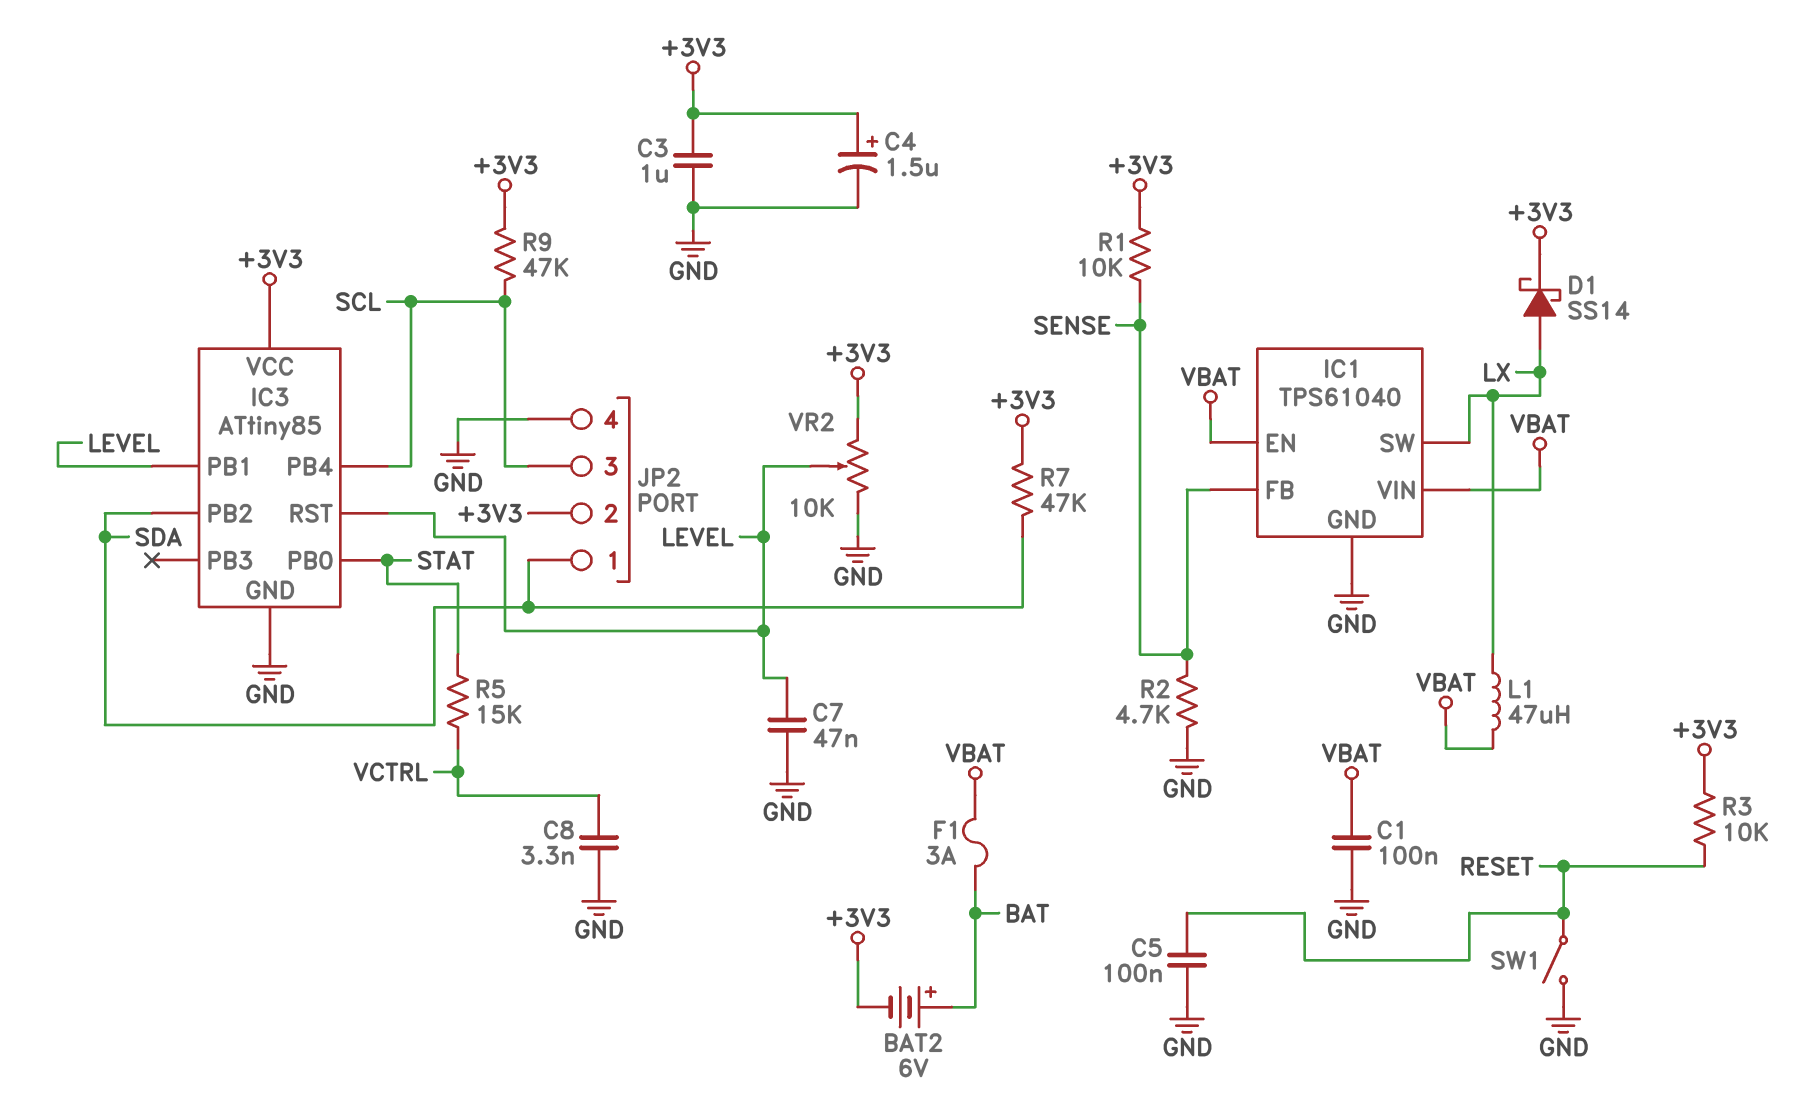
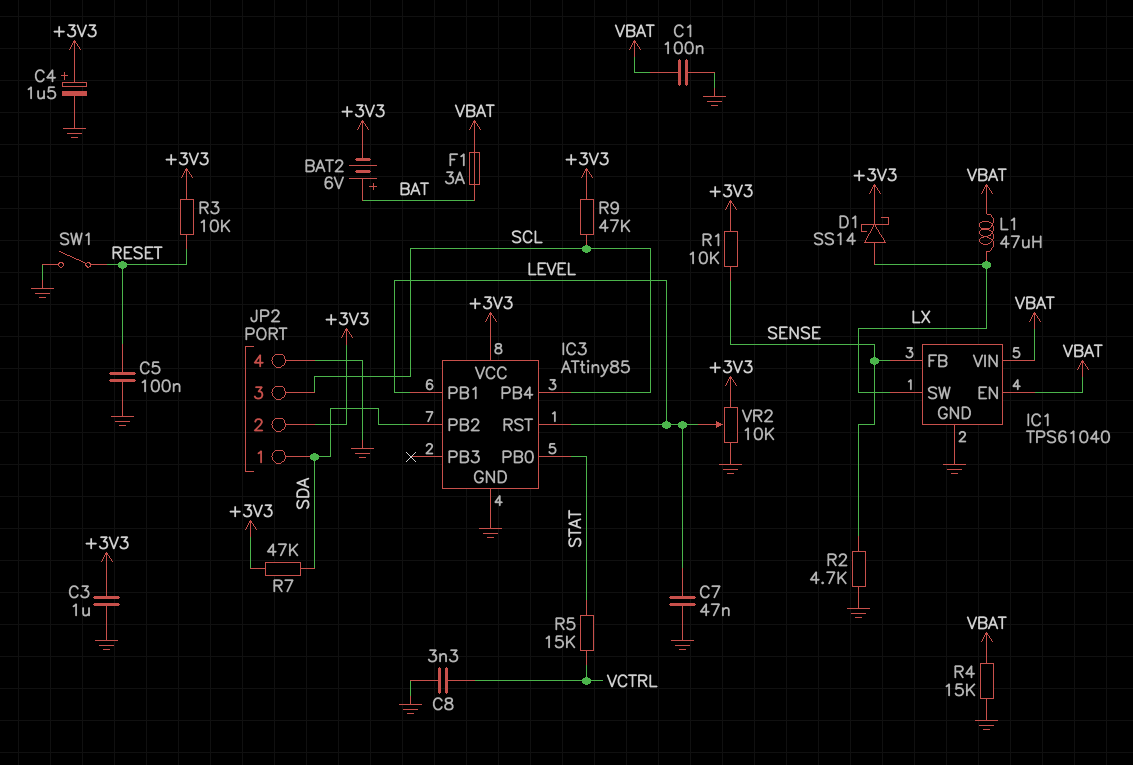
R4: none -> 15k (GND, VBAT)

